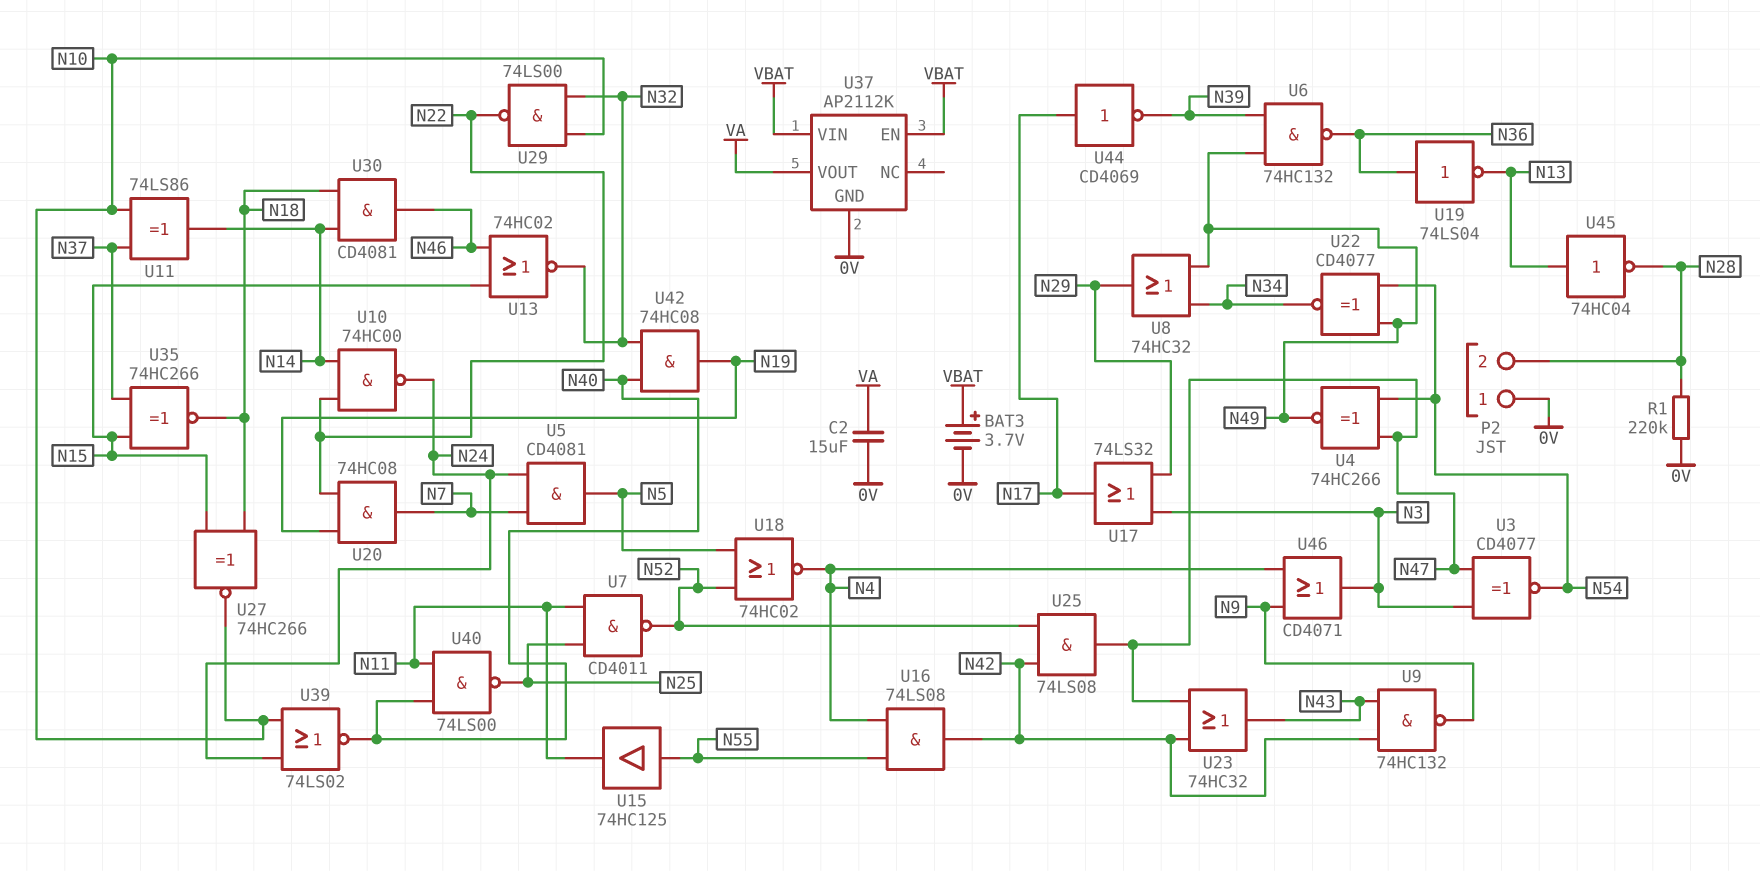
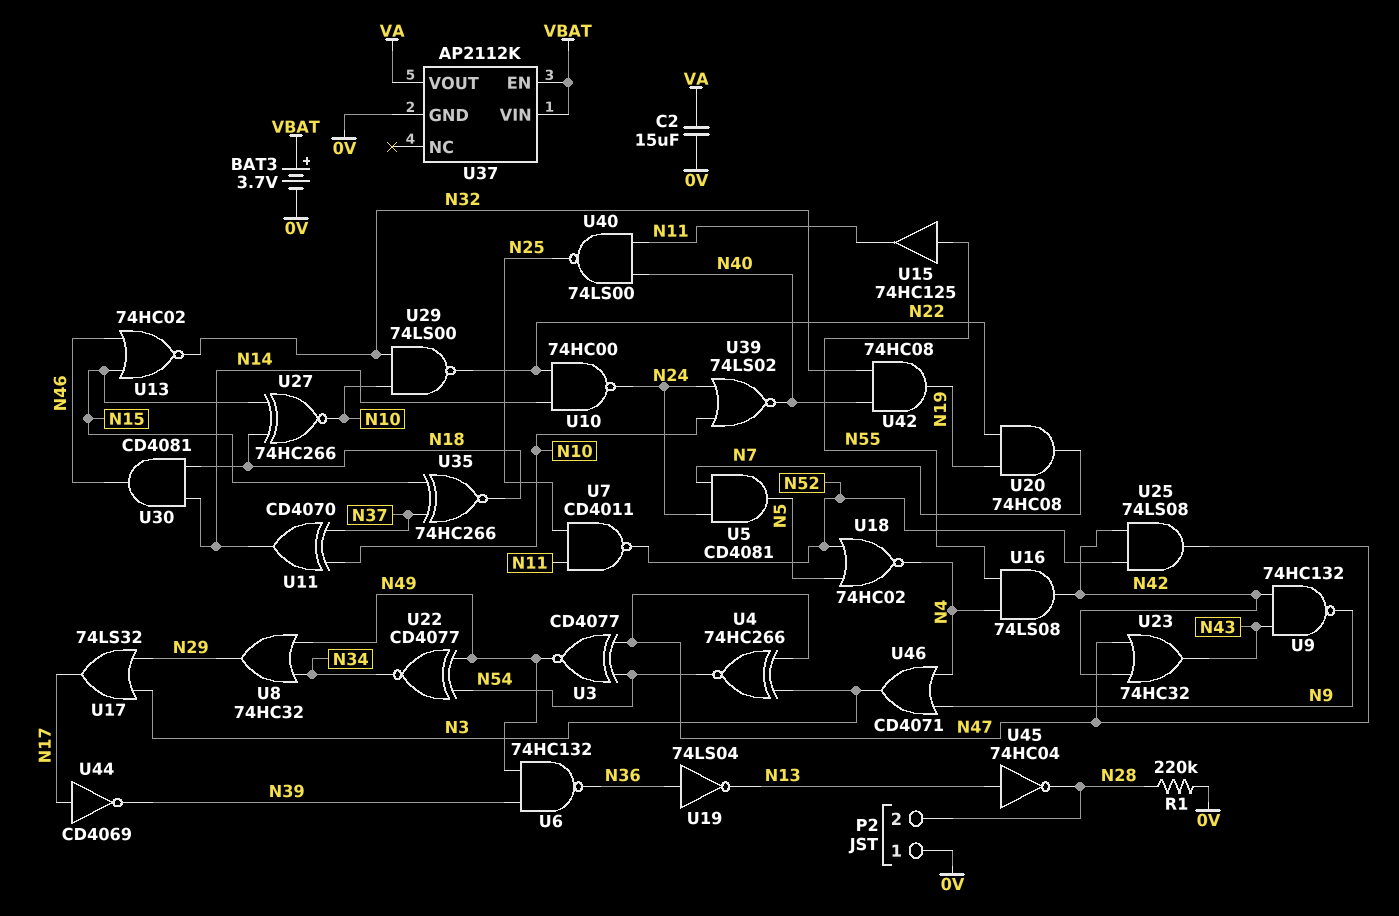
U3: XNOR CD4077 (in N3, in N47, out N54) -> XNOR CD4077 (in N47, in N54, out N49)
U4: XNOR 74HC266 (in N47, in N54, out N49) -> XNOR 74HC266 (in N3, in N47, out N54)
U11: XOR 74LS86 (in N10, in N37, out N14) -> XOR CD4070 (in N10, in N37, out N14)

